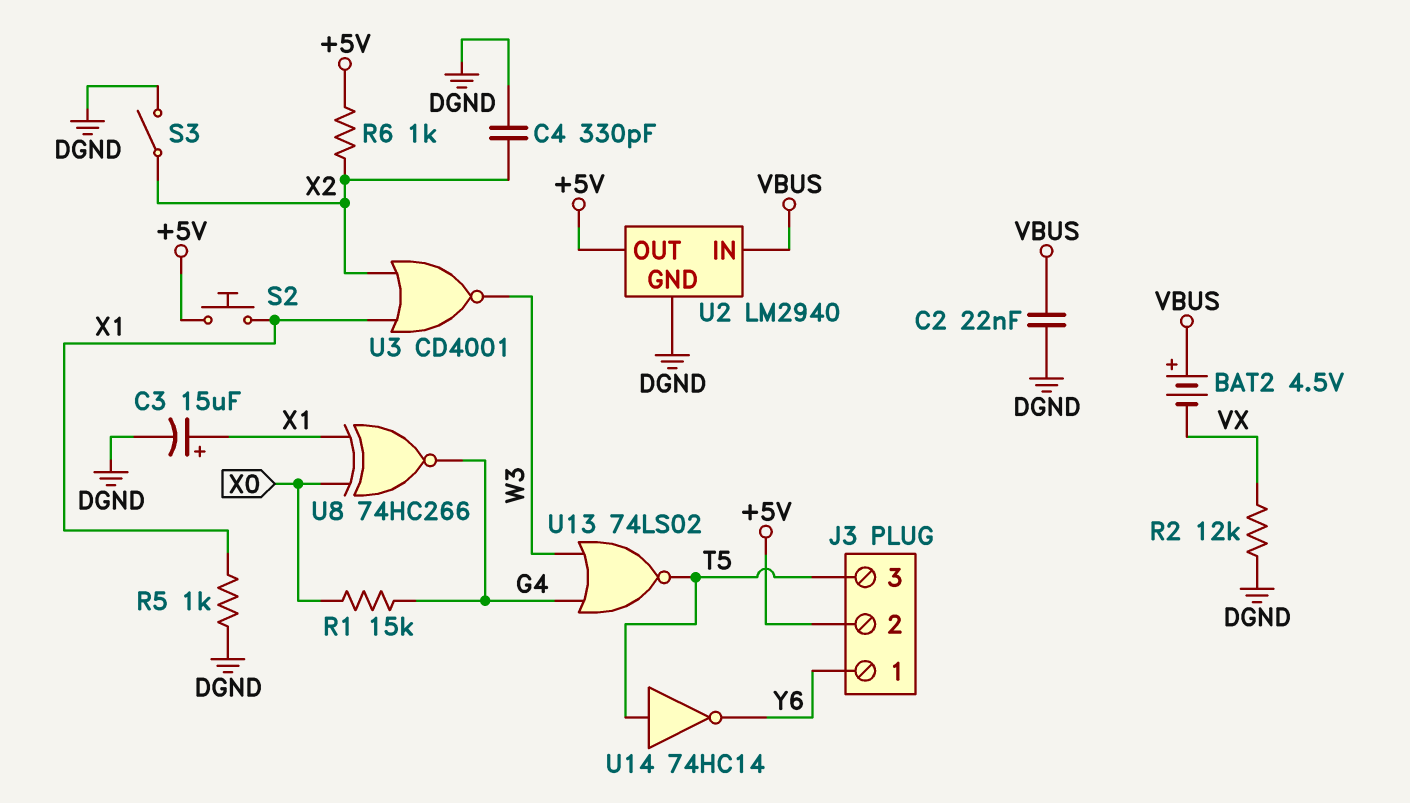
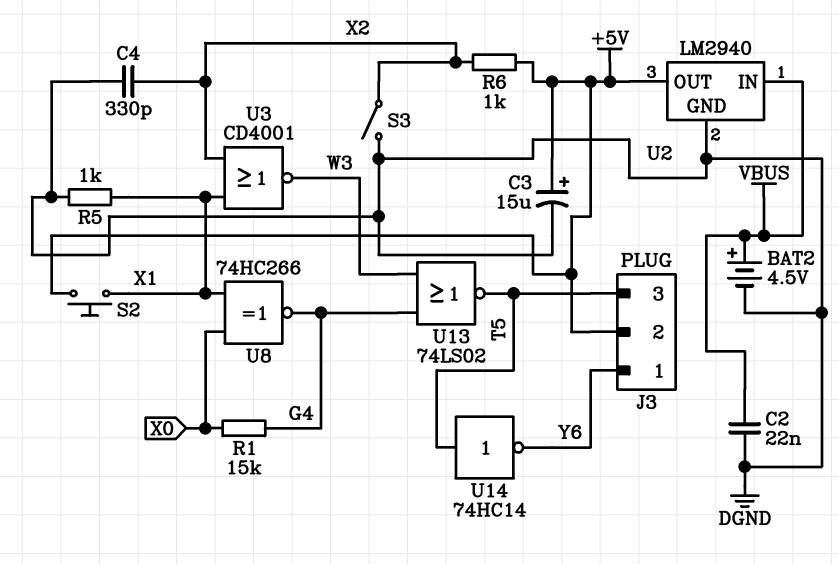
BAT2: 4.5V (plus VBUS, minus VX) -> 4.5V (plus VBUS, minus DGND)
C3: 15uF (plus X1, minus DGND) -> 15uF (plus +5V, minus DGND)
R2: 12k (DGND, VX) -> none

